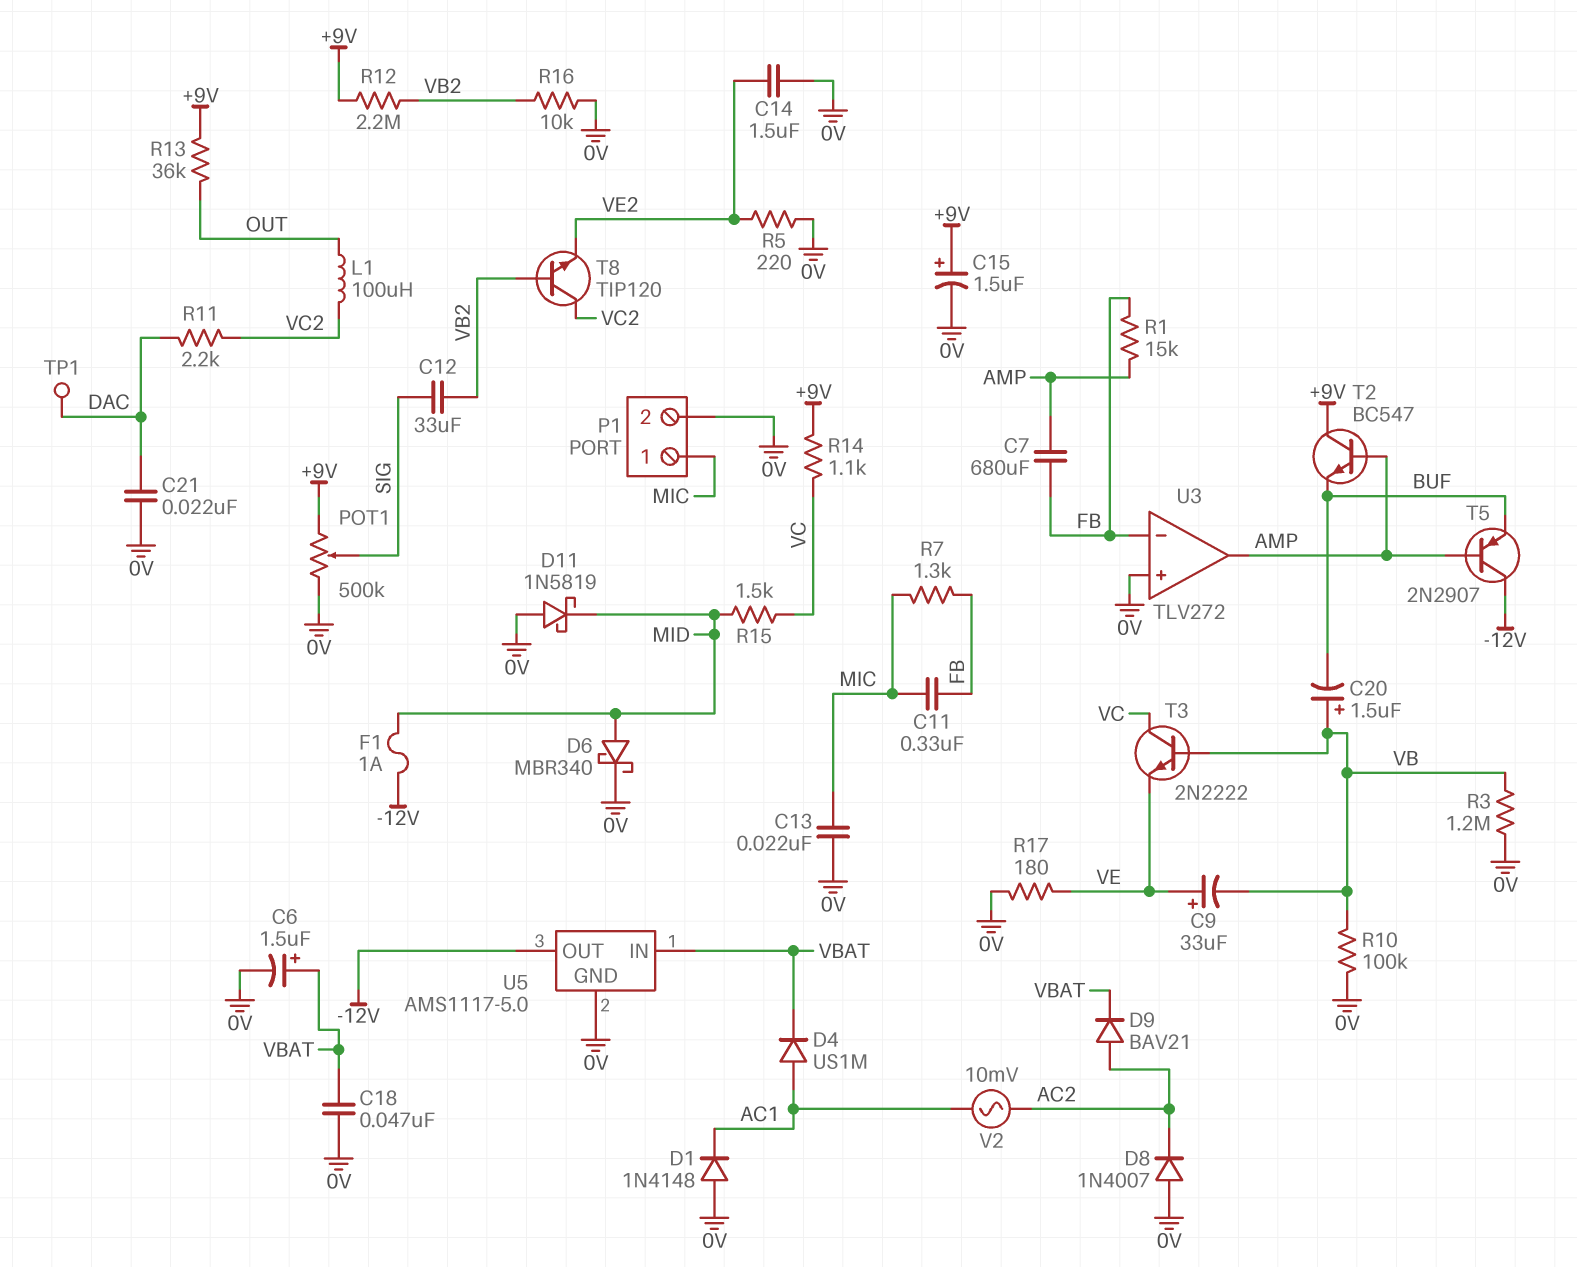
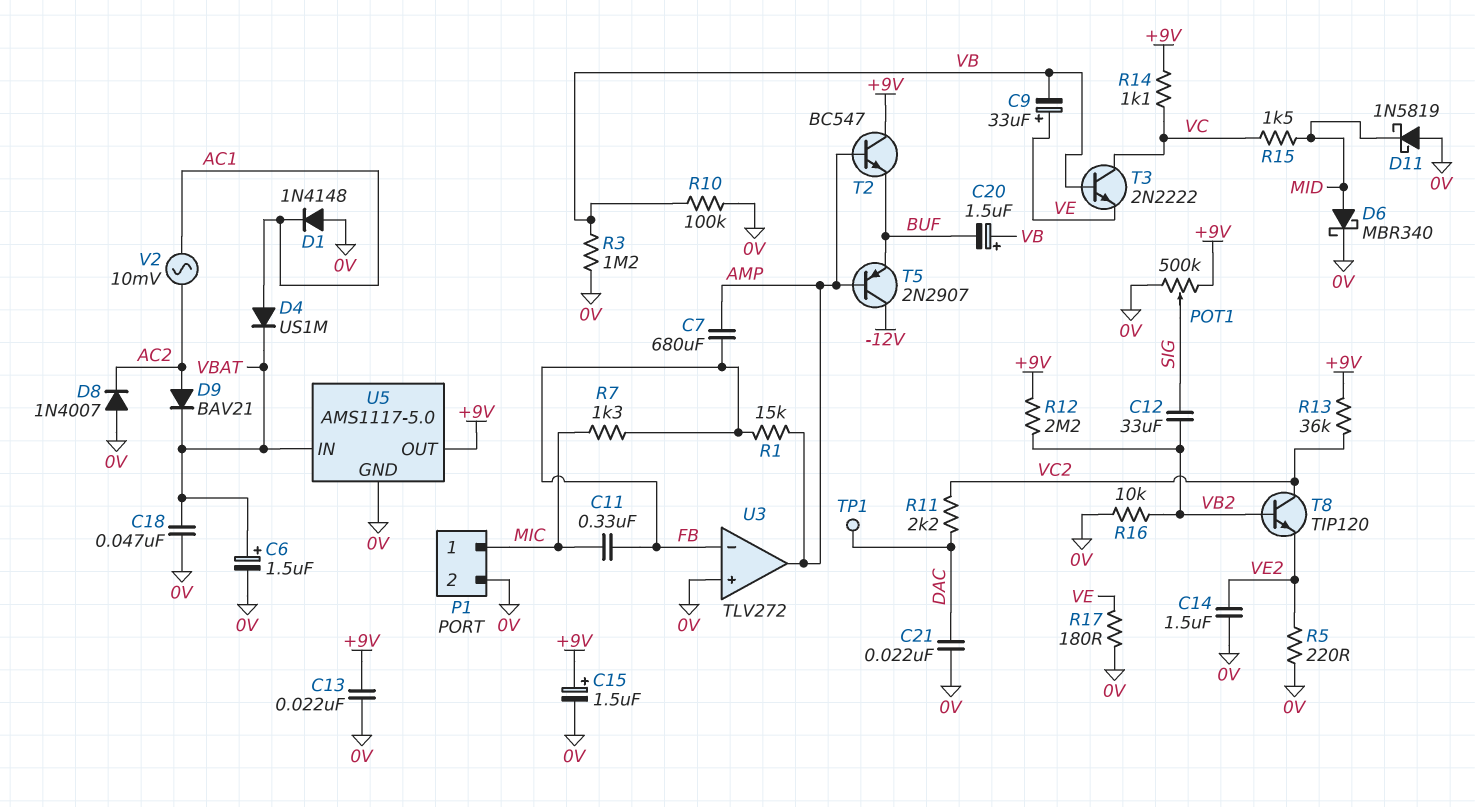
C13: 22nF (0V, MIC) -> 22nF (+9V, 0V)
F1: 1A (-12V, MID) -> none
L1: 100uH (OUT, VC2) -> none
R13: 36k (+9V, OUT) -> 36k (+9V, VC2)
U5 pin OUT: -12V -> +9V

